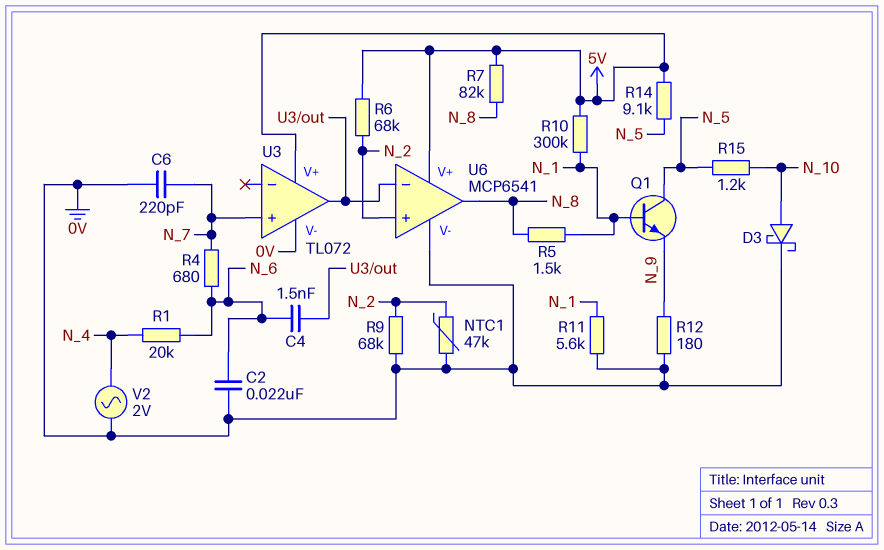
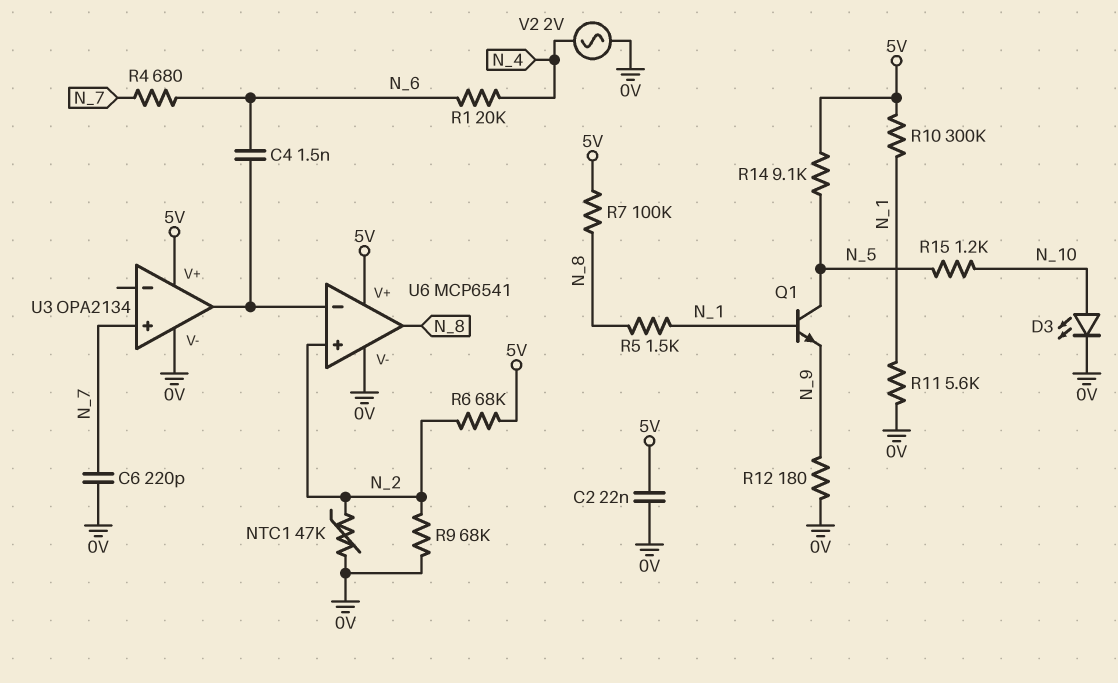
C2: 22nF (0V, N_6) -> 22nF (0V, 5V)
D3: schottky (A N_10, K 0V) -> LED (A N_10, K 0V)
R7: 82k (5V, N_8) -> 100k (5V, N_8)
U3: TL072 -> OPA2134

